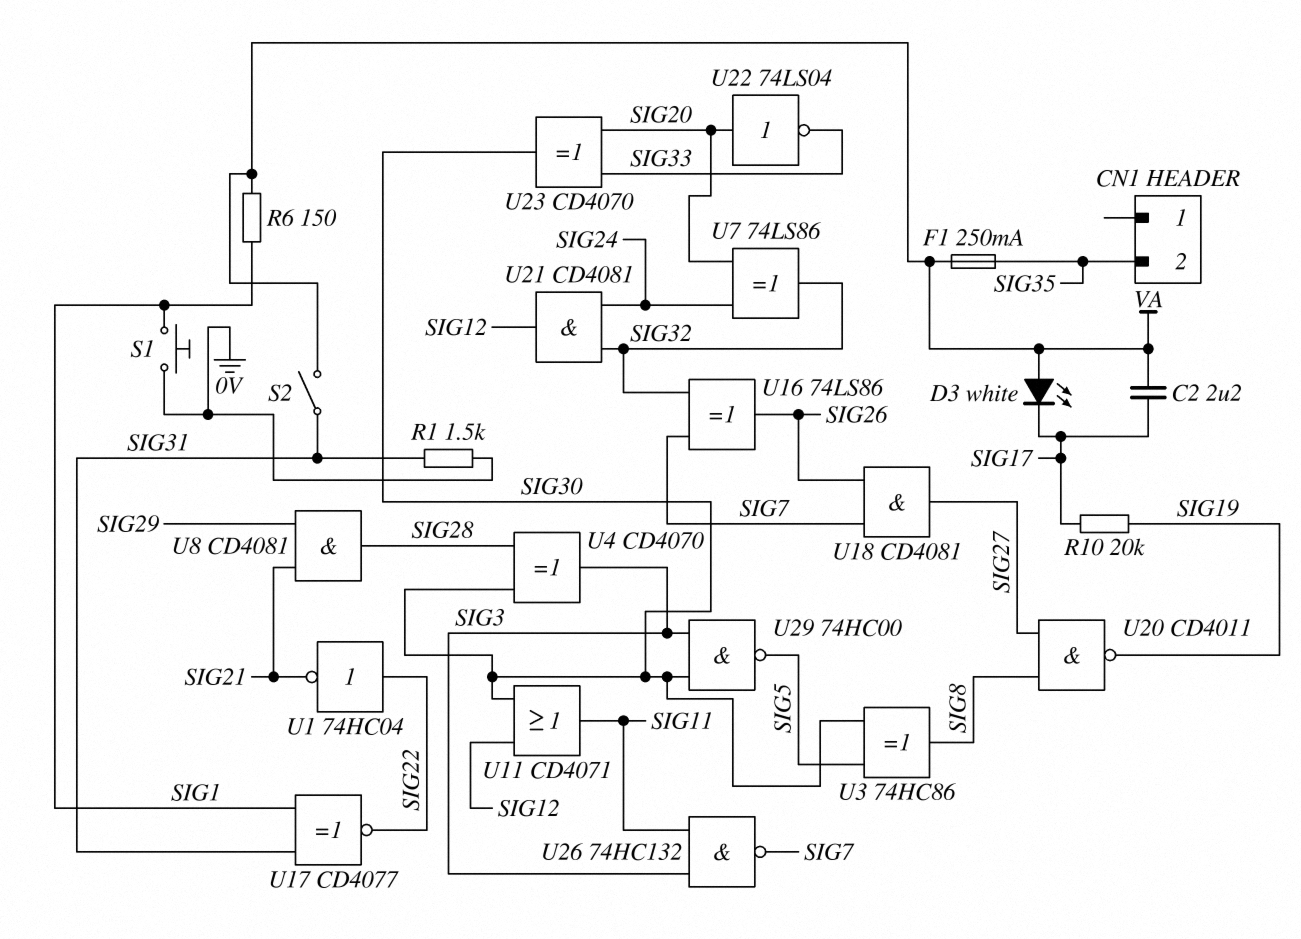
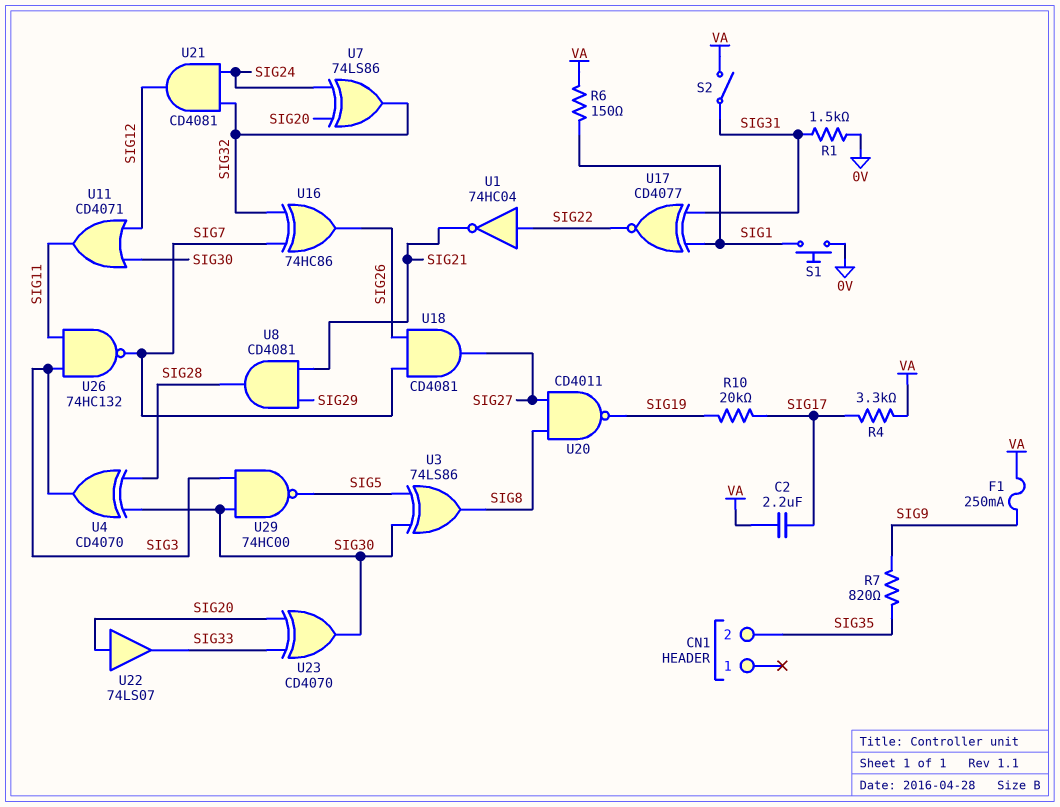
D3: LED white (A VA, K SIG17) -> none
F1: 250mA (SIG35, VA) -> 250mA (SIG9, VA)
R4: none -> 3.3k (SIG17, VA)
R7: none -> 820 (SIG9, SIG35)
U3: XOR 74HC86 (in SIG5, in SIG30, out SIG8) -> XOR 74LS86 (in SIG5, in SIG30, out SIG8)
U16: XOR 74LS86 (in SIG7, in SIG32, out SIG26) -> XOR 74HC86 (in SIG7, in SIG32, out SIG26)
U22: NOT 74LS04 (in SIG20, out SIG33) -> buffer 74LS07 (in SIG20, out SIG33)

